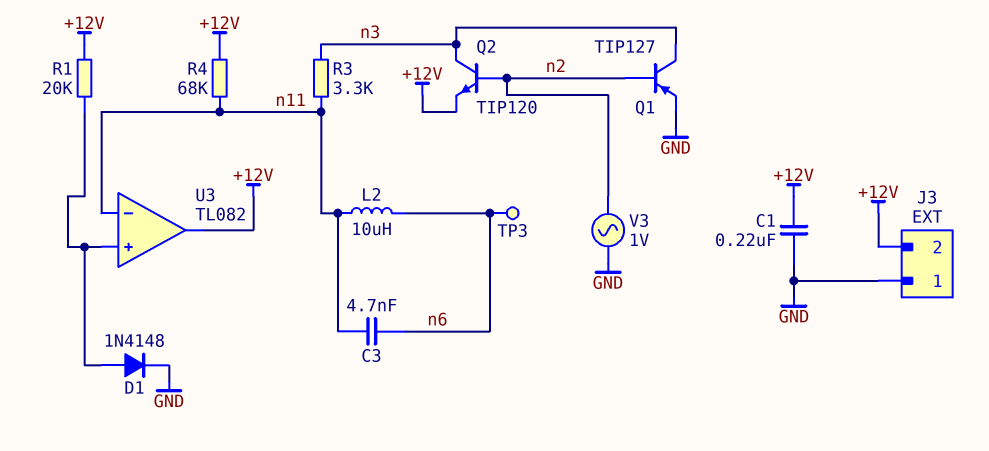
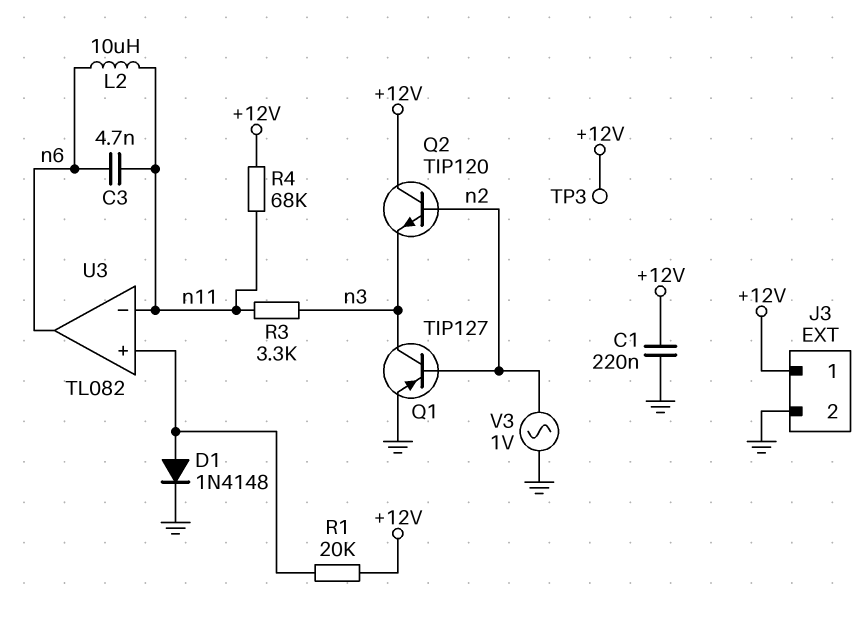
J3 pin 1: GND -> +12V
J3 pin 2: +12V -> GND
Q2: NPN TIP120 (B n2, C n3, E +12V) -> NPN TIP120 (B n2, C +12V, E n3)
TP3: test point (n6) -> test point (+12V)
U3 pin out: +12V -> n6

